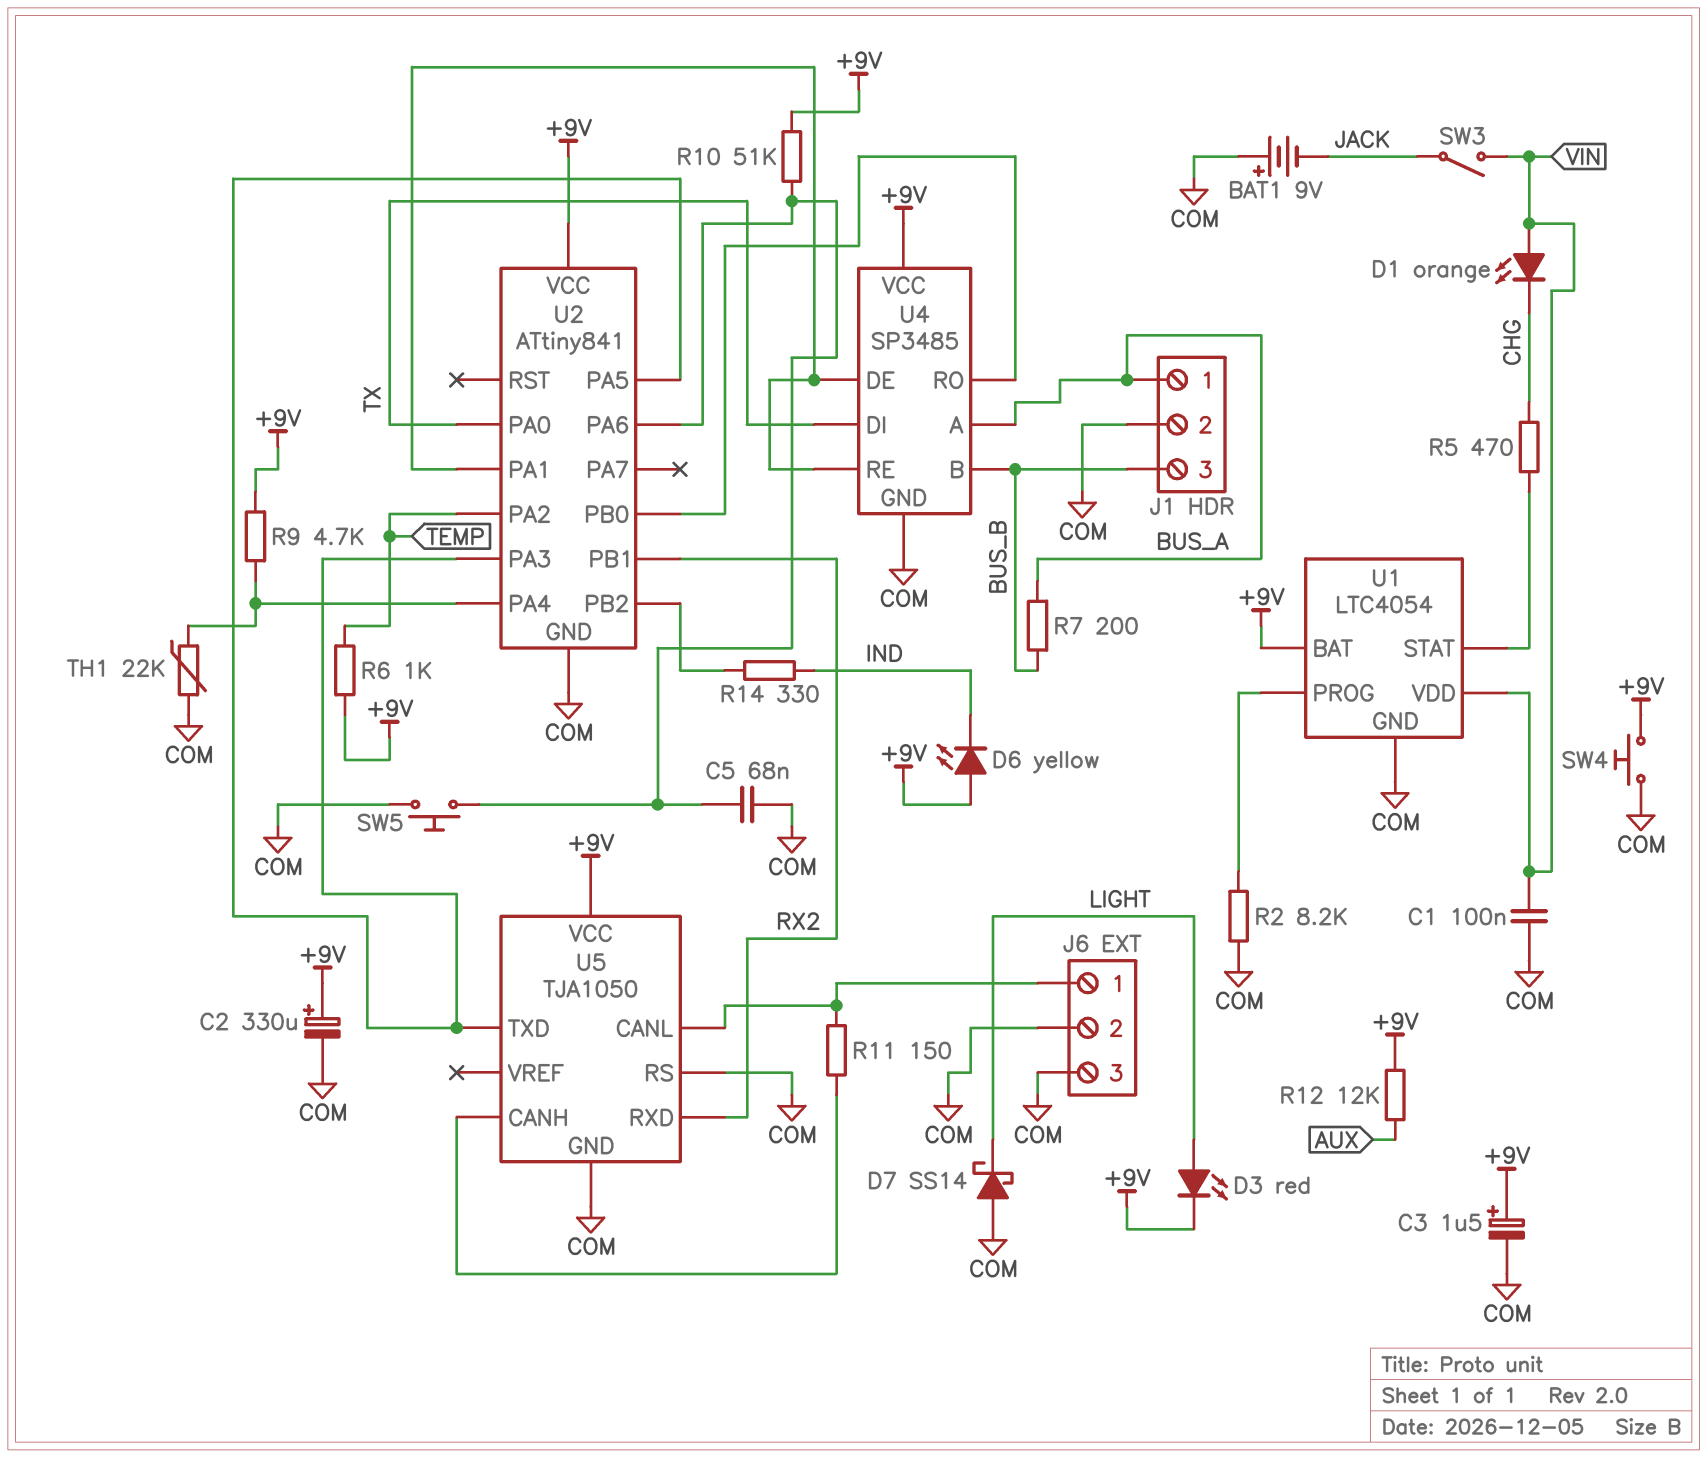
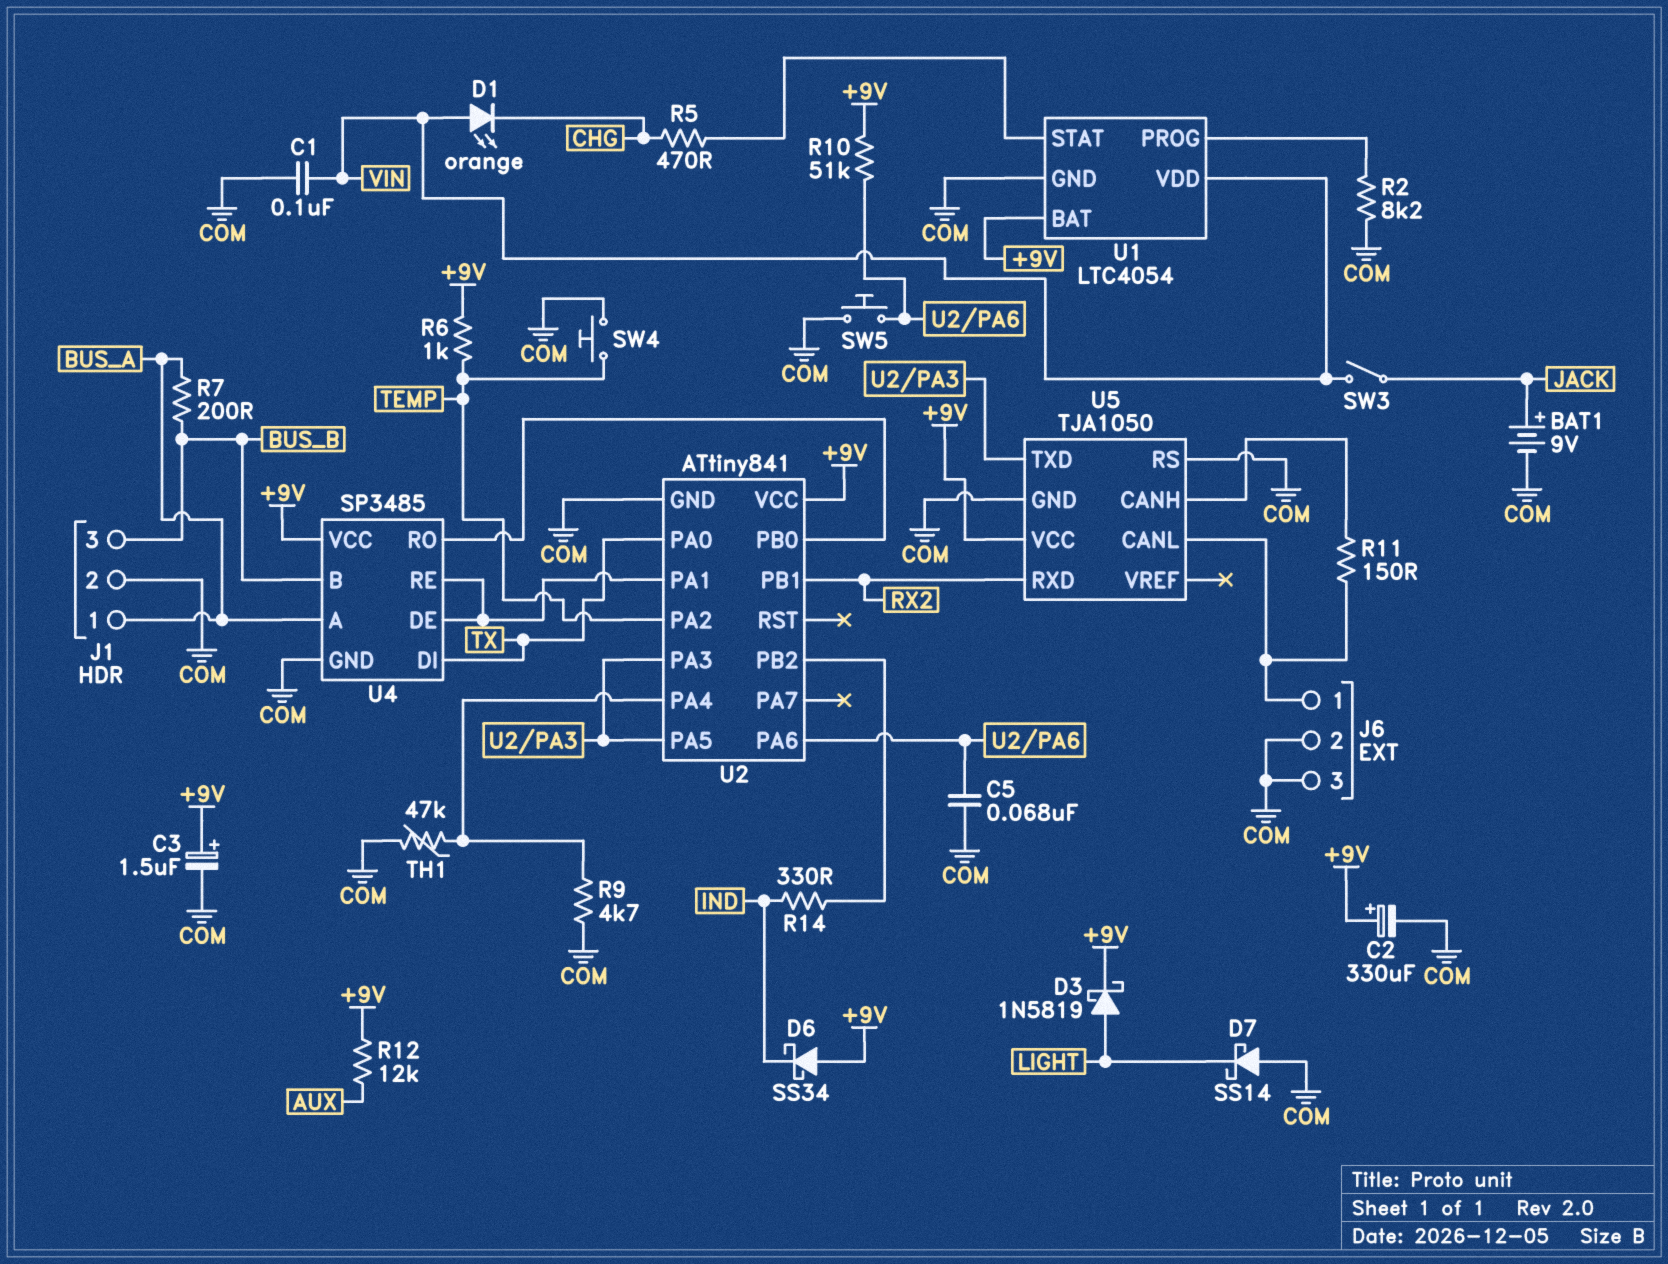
BAT1: 9V (plus COM, minus JACK) -> 9V (plus JACK, minus COM)
D3: LED red (A LIGHT, K +9V) -> schottky 1N5819 (A LIGHT, K +9V)
D6: LED yellow (A +9V, K IND) -> schottky SS34 (A +9V, K IND)
R9: 4.7k (+9V, U2/PA4) -> 4.7k (COM, U2/PA4)
SW4: button (+9V, COM) -> button (COM, TEMP)
TH1: 22k (COM, U2/PA4) -> 47k (COM, U2/PA4)

